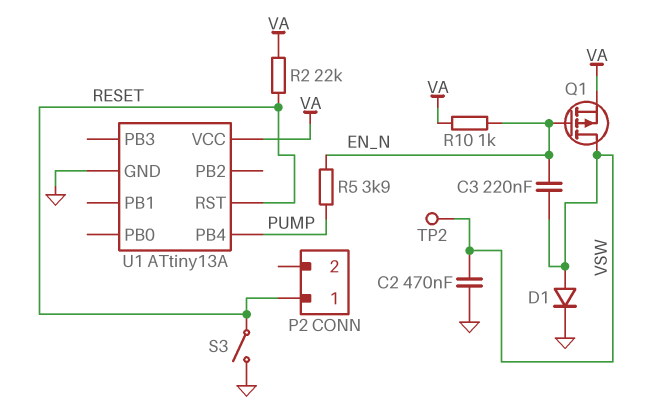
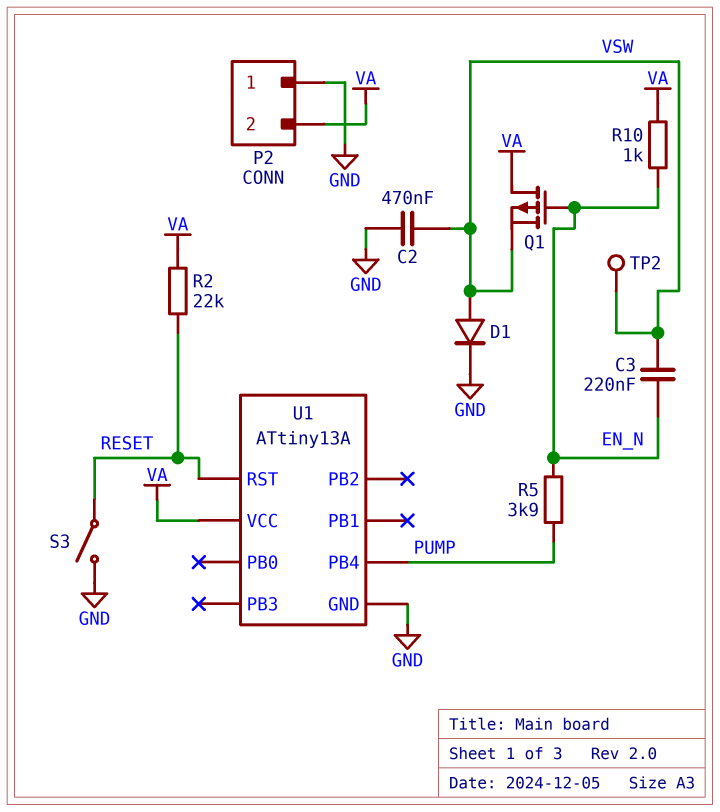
P2 pin 1: RESET -> GND
P2 pin 2: none -> VA
Q1: PMOS (G EN_N, D VSW, S VA) -> PMOS (G EN_N, D VA, S VSW)

